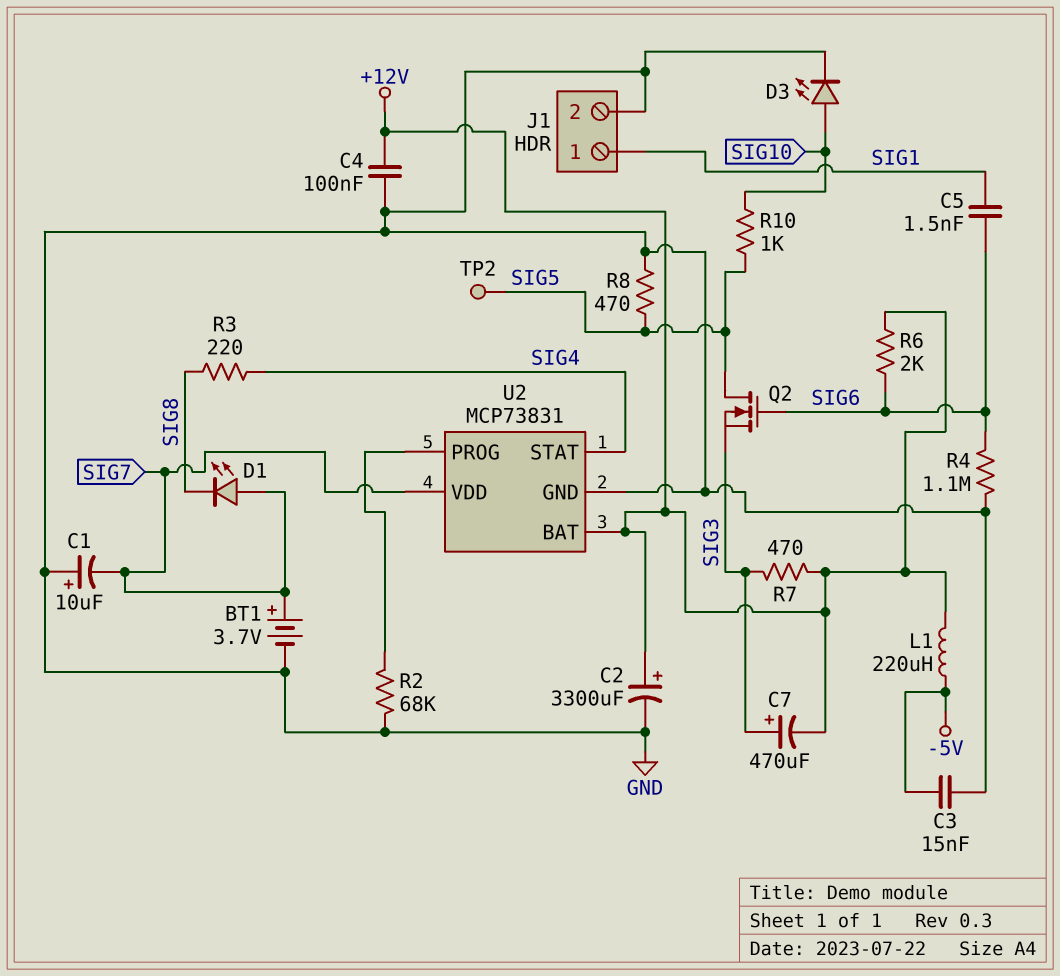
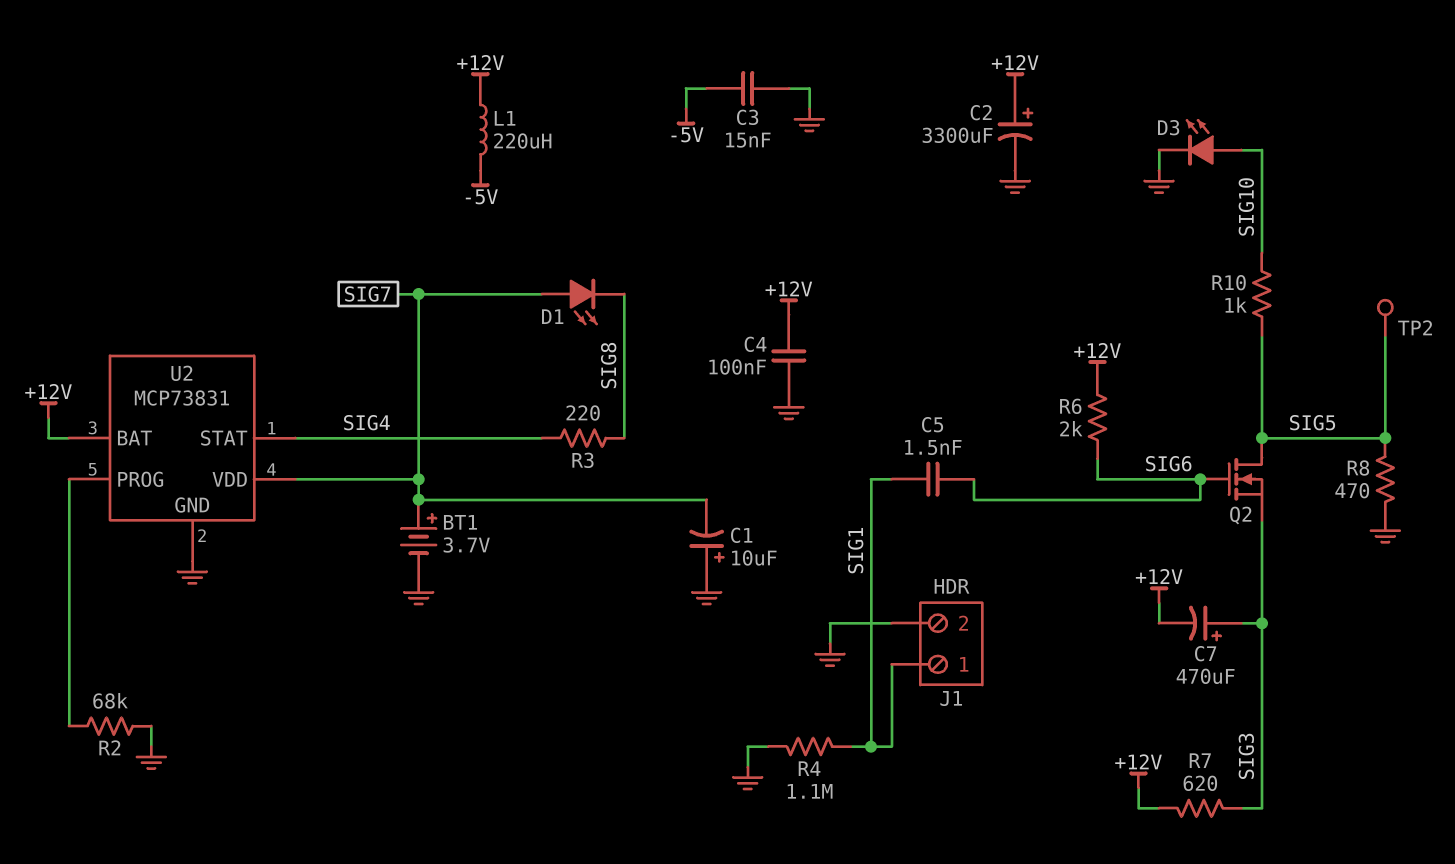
R4: 1.1M (GND, SIG6) -> 1.1M (GND, SIG1)
R7: 470 (+12V, SIG3) -> 620 (+12V, SIG3)

